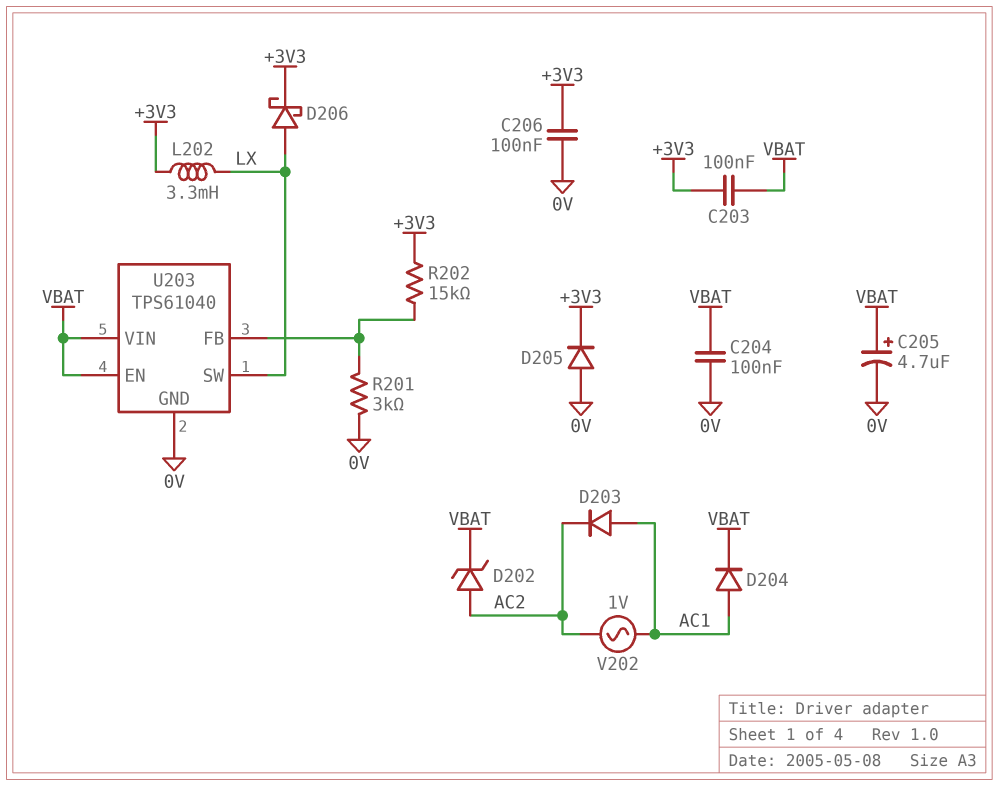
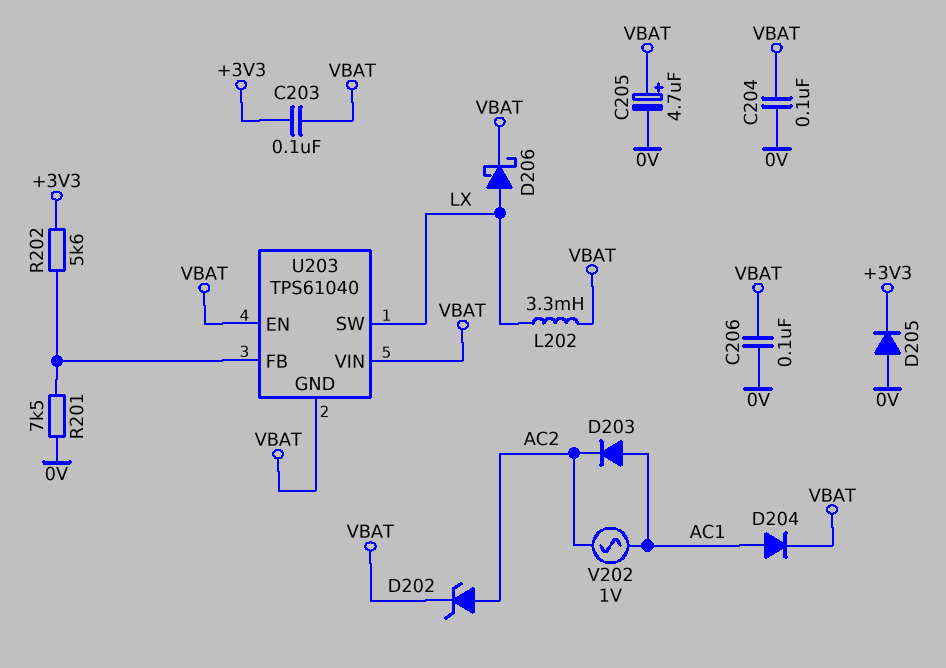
C206: 100nF (+3V3, 0V) -> 100nF (0V, VBAT)
D206: schottky (A LX, K +3V3) -> schottky (A LX, K VBAT)
L202: 3.3mH (+3V3, LX) -> 3.3mH (LX, VBAT)
R201: 3k (0V, U203/FB) -> 7.5k (0V, U203/FB)
R202: 15k (+3V3, U203/FB) -> 5.6k (+3V3, U203/FB)
U203 pin GND: 0V -> VBAT

